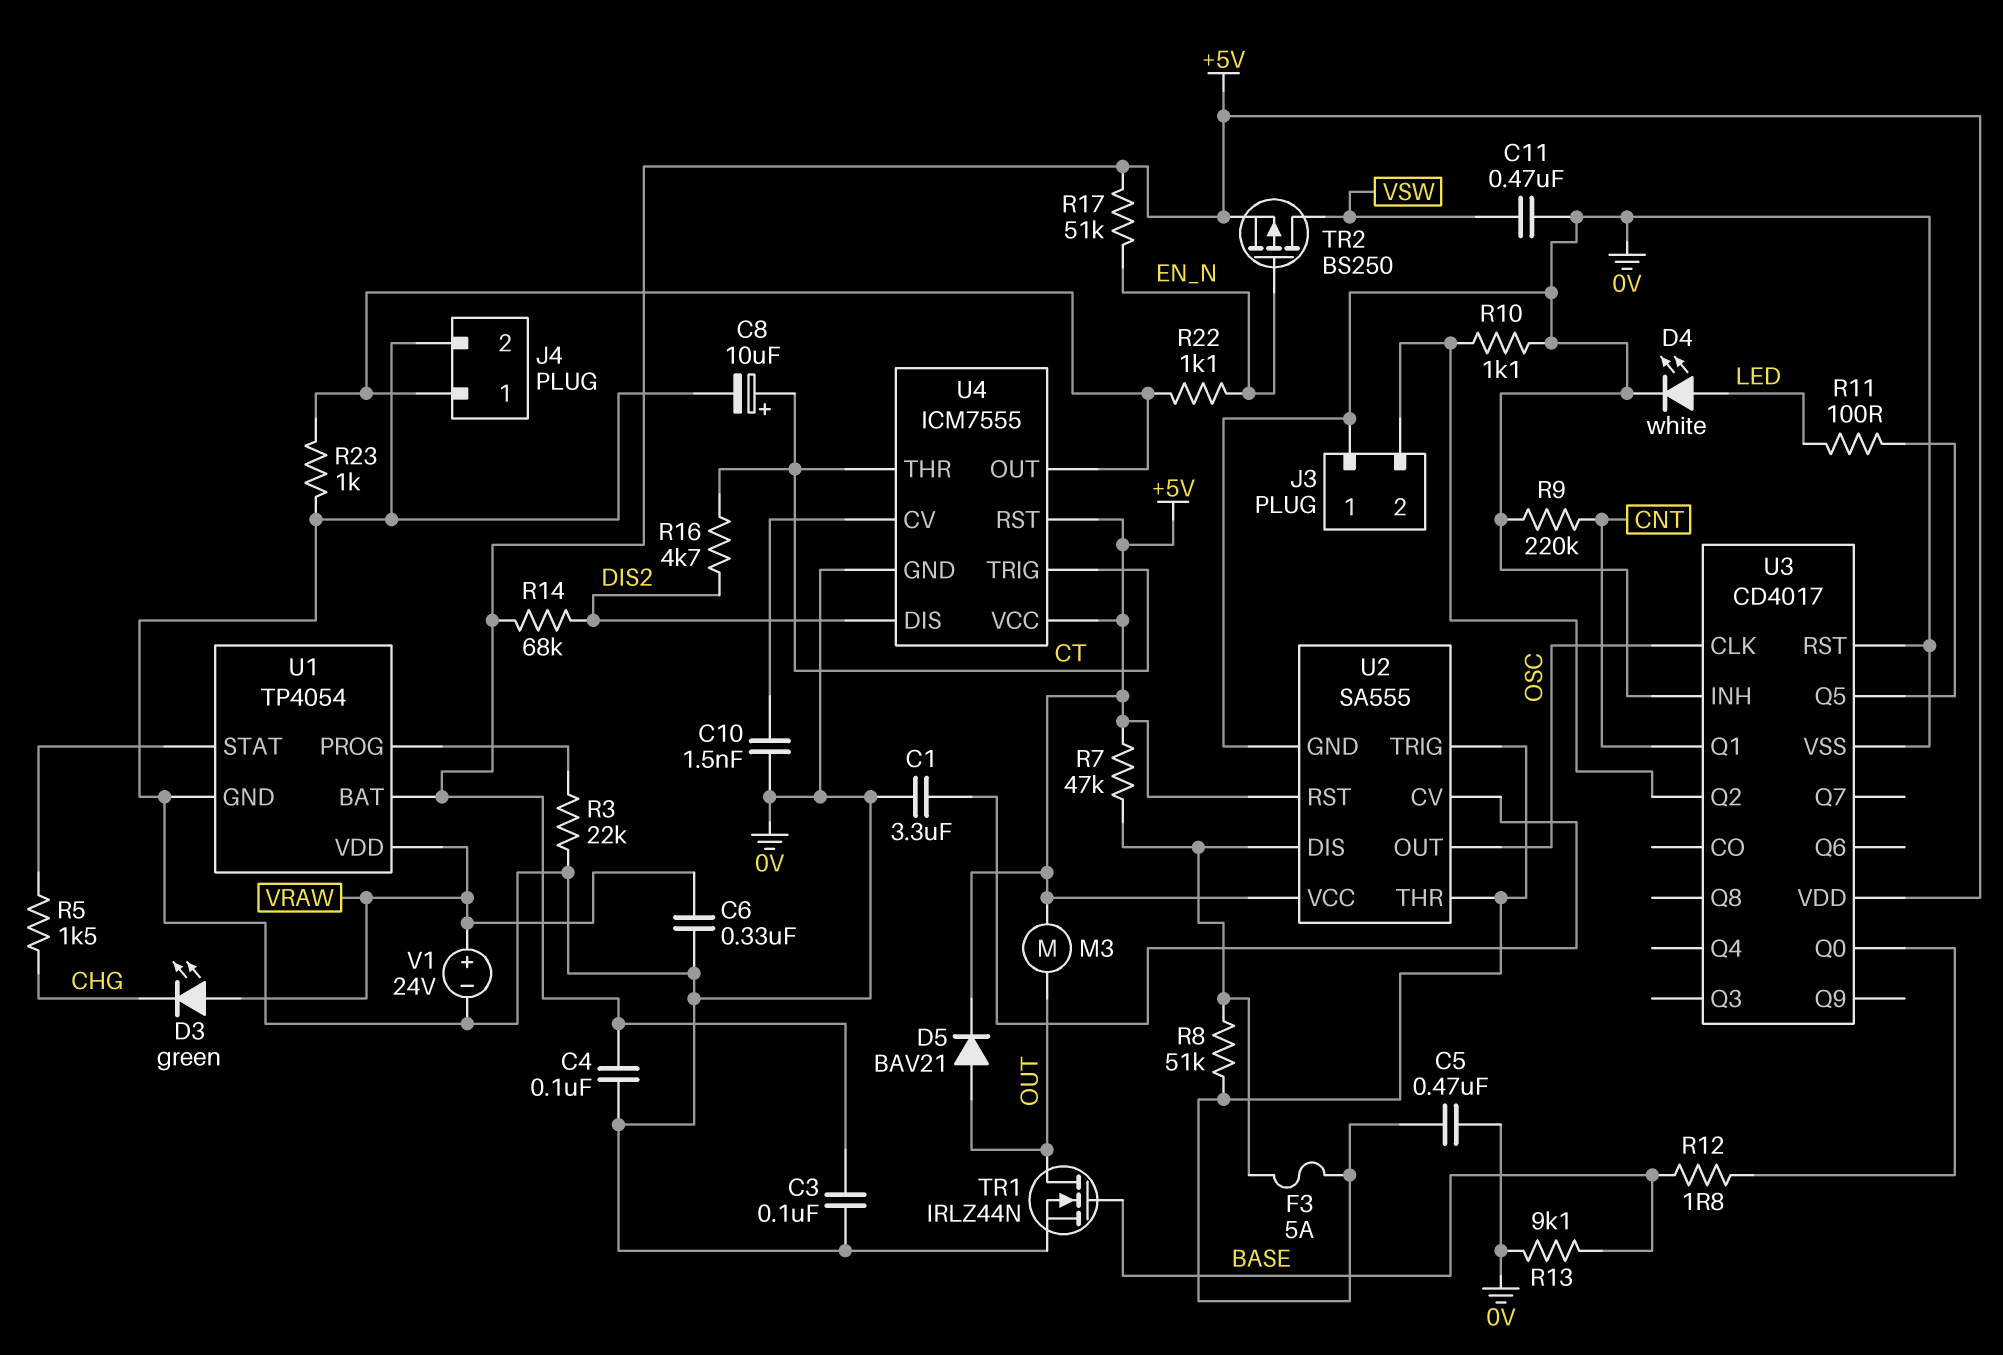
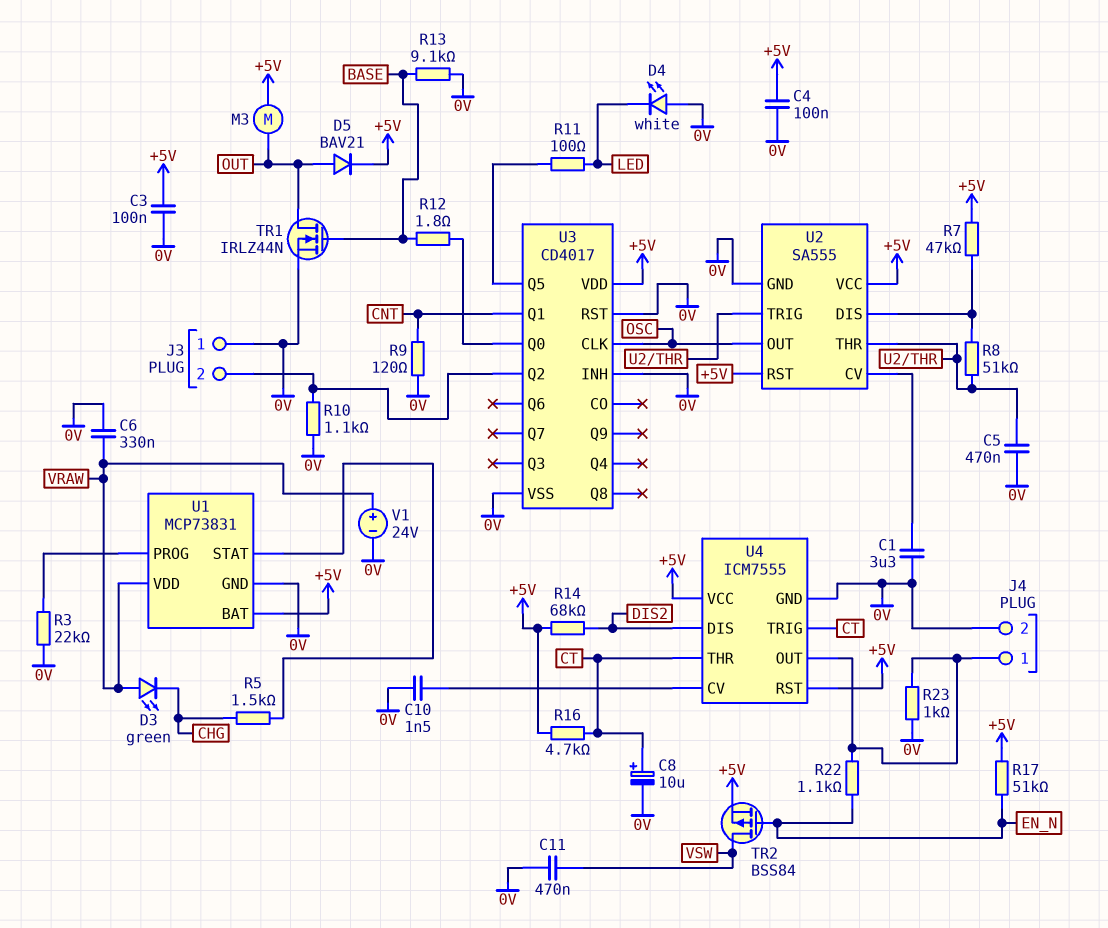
D4: LED white (A LED, K 0V) -> LED white (A 0V, K LED)
F3: 5A (U2/DIS, U2/THR) -> none
R9: 220k (0V, CNT) -> 120 (0V, CNT)
R16: 4.7k (CT, DIS2) -> 4.7k (+5V, CT)
TR2: PMOS BS250 (G EN_N, D VSW, S +5V) -> PMOS BSS84 (G EN_N, D VSW, S +5V)
U1: TP4054 -> MCP73831

